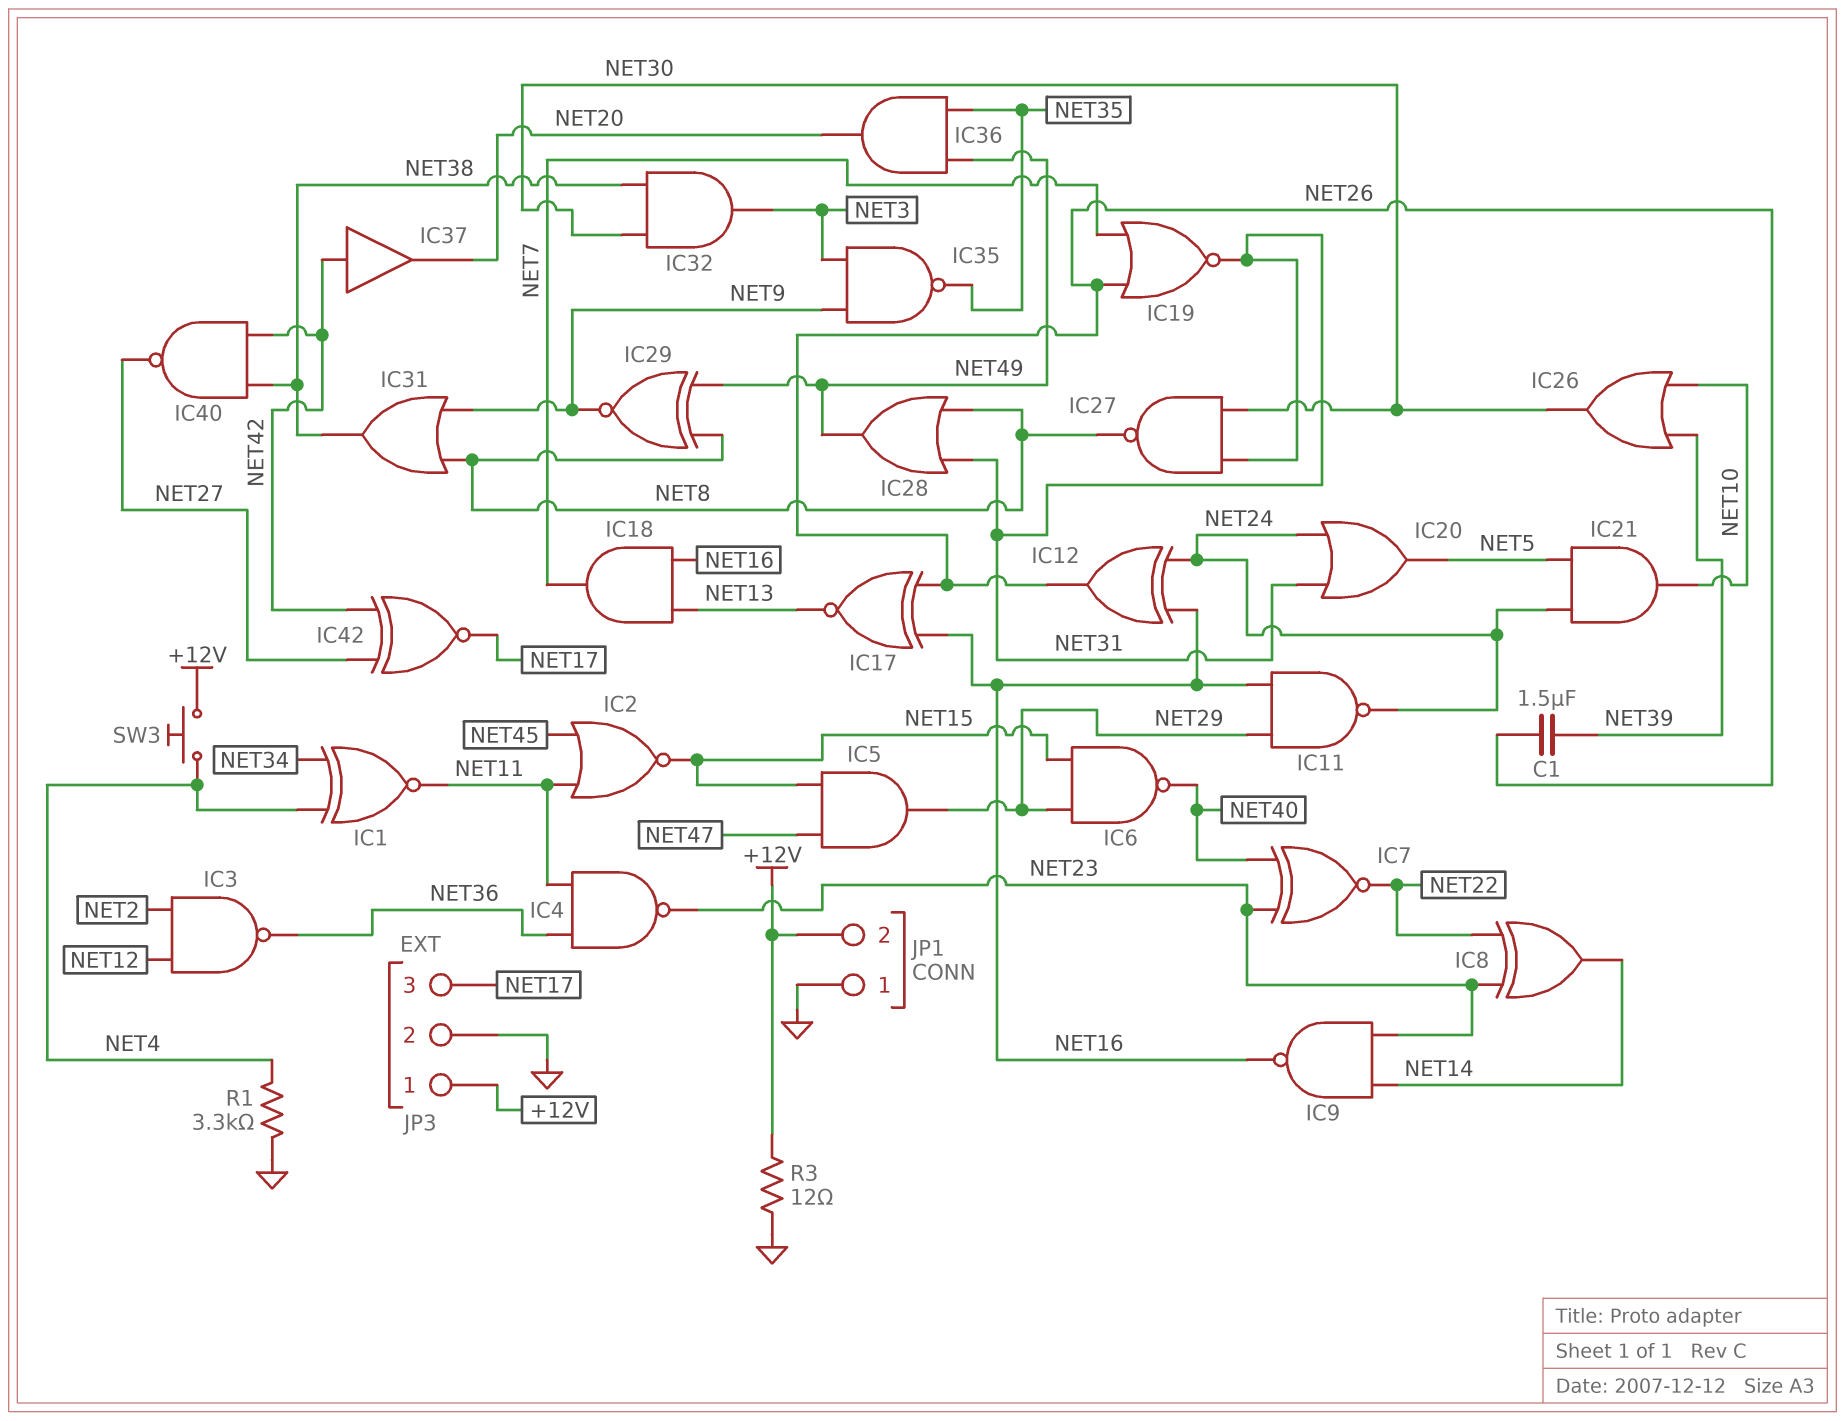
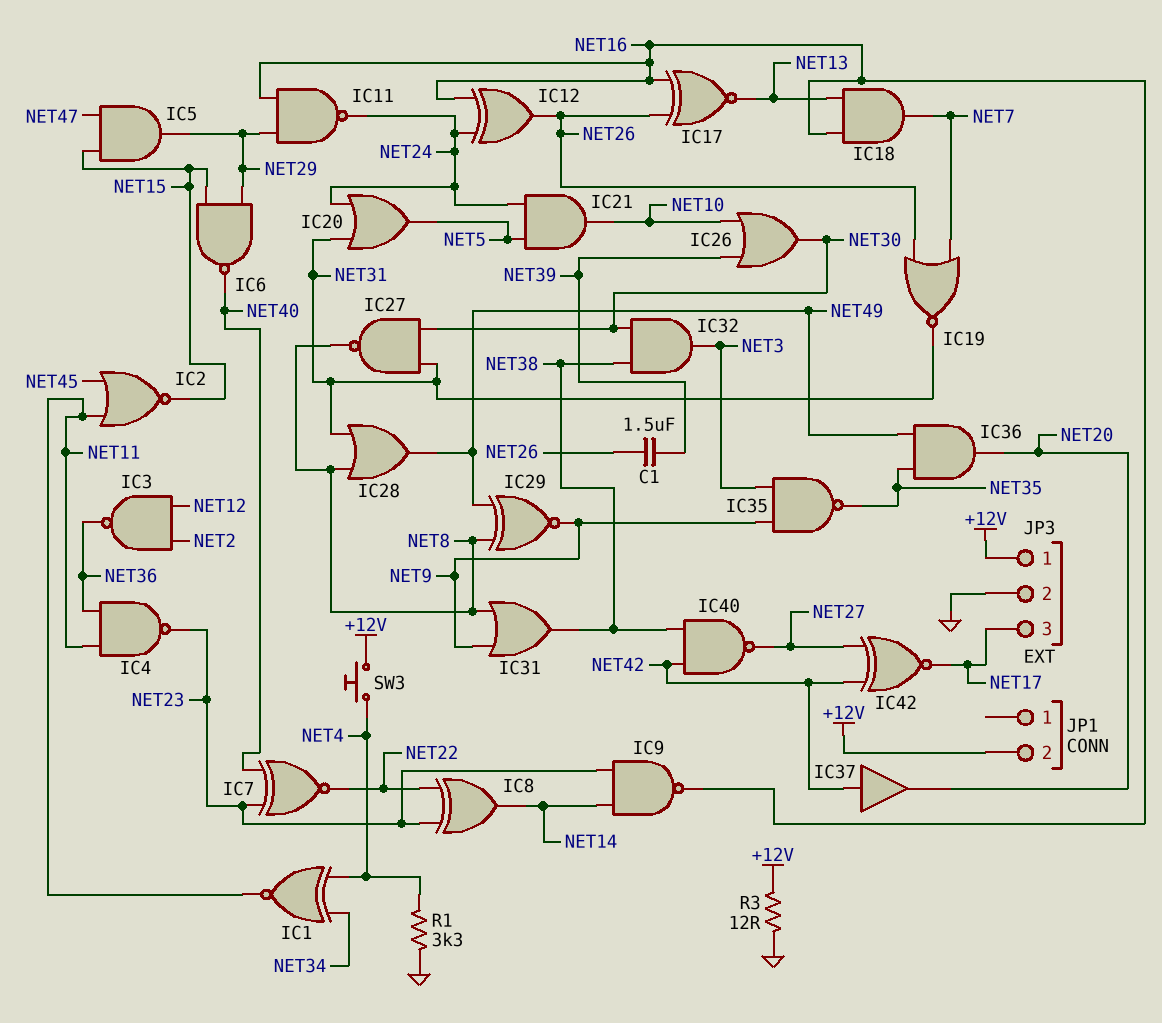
JP1 pin 1: GND -> none

